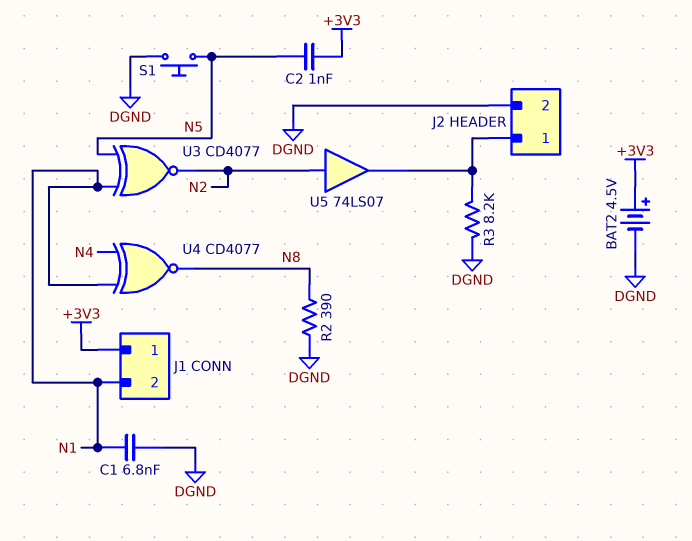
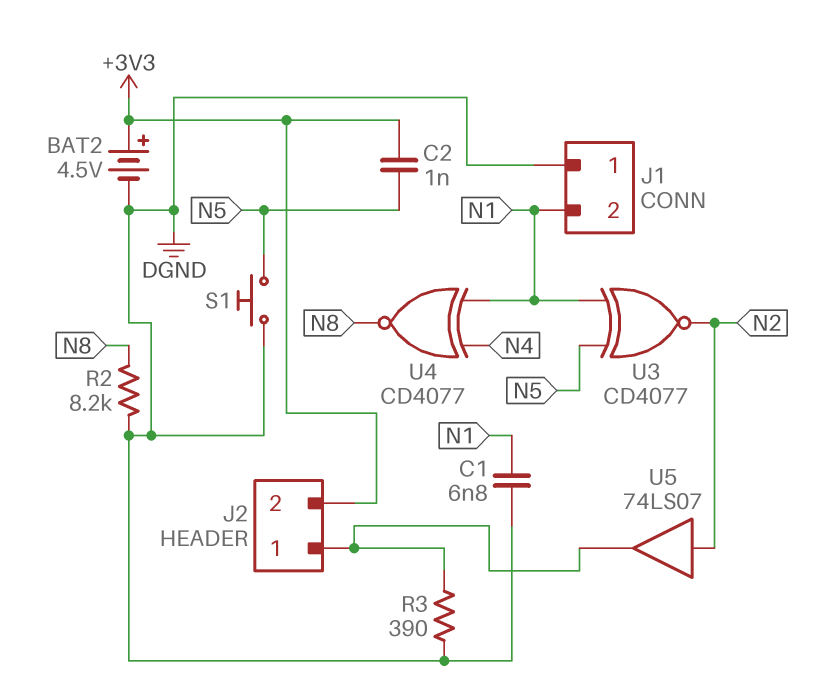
J1 pin 1: +3V3 -> DGND
J2 pin 2: DGND -> +3V3
R2: 390 (DGND, N8) -> 8.2k (DGND, N8)
R3: 8.2k (DGND, J2/1) -> 390 (DGND, J2/1)

